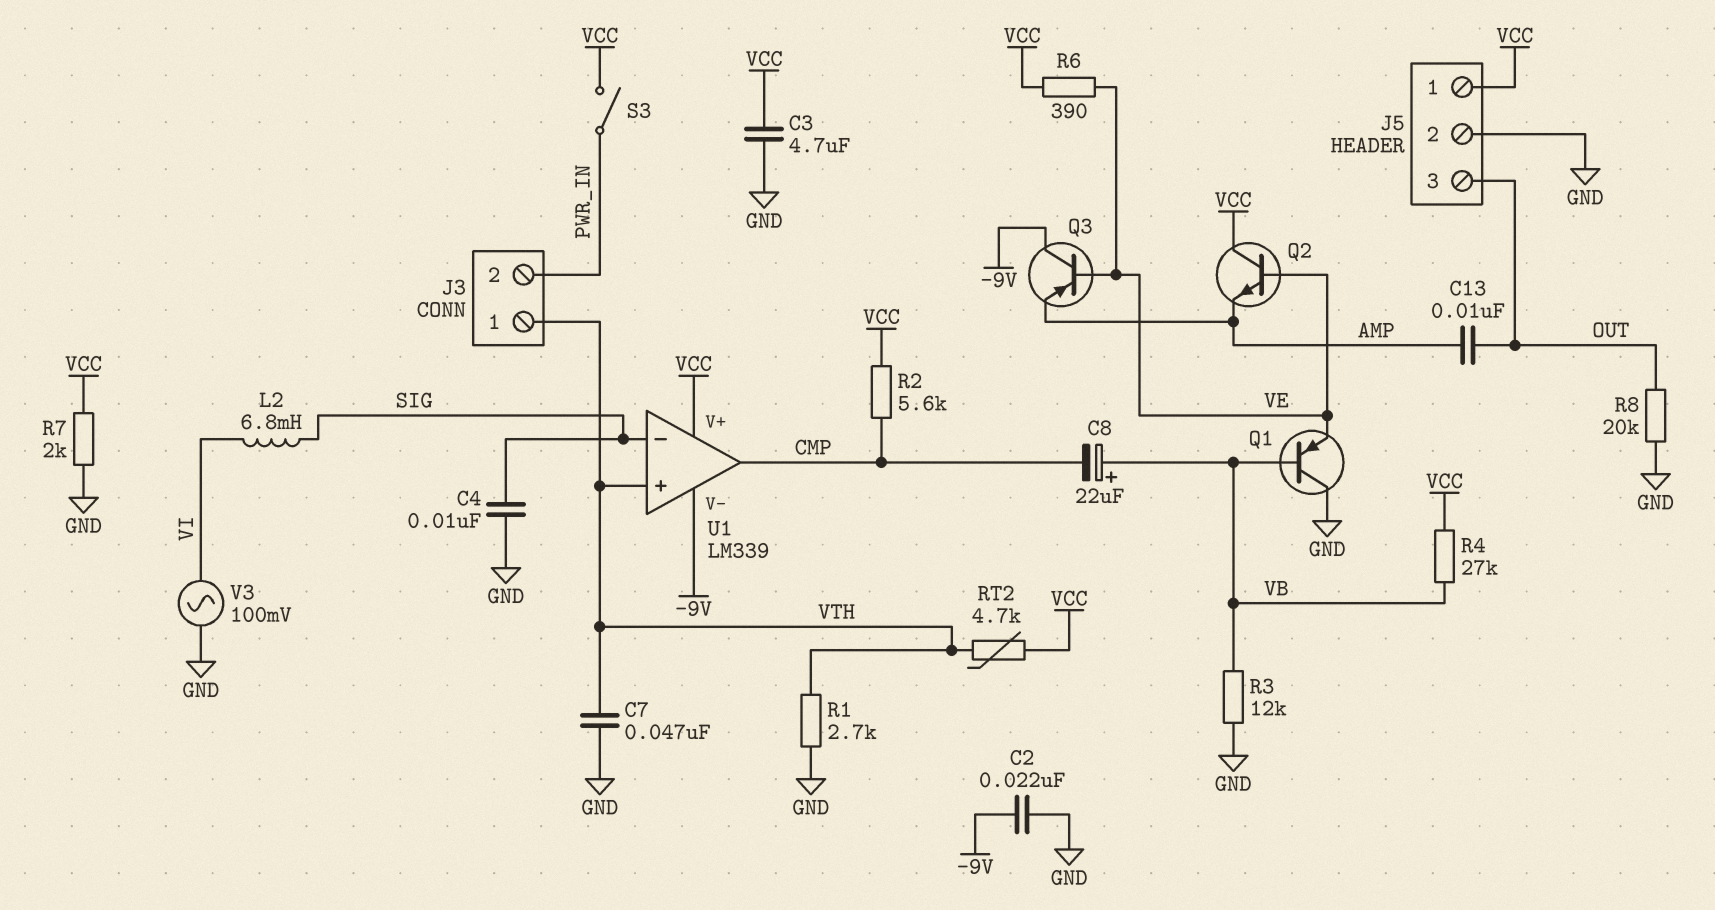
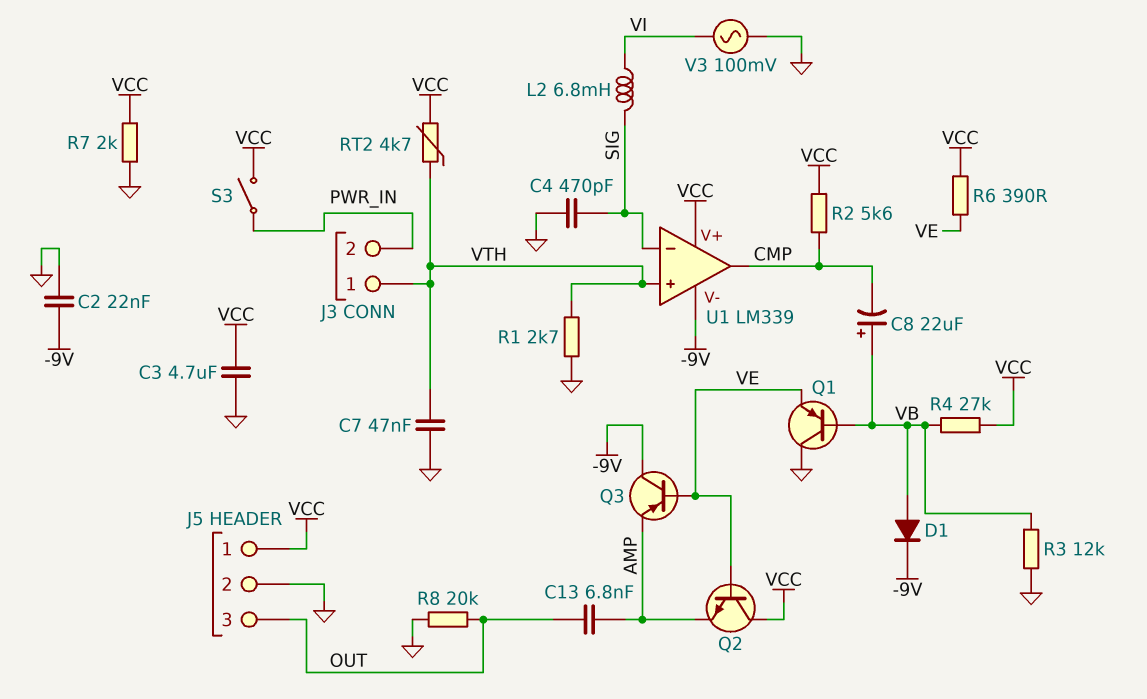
C4: 10nF (GND, SIG) -> 470pF (GND, SIG)
C13: 10nF (AMP, OUT) -> 6.8nF (AMP, OUT)
D1: none -> diode (A VB, K -9V)

